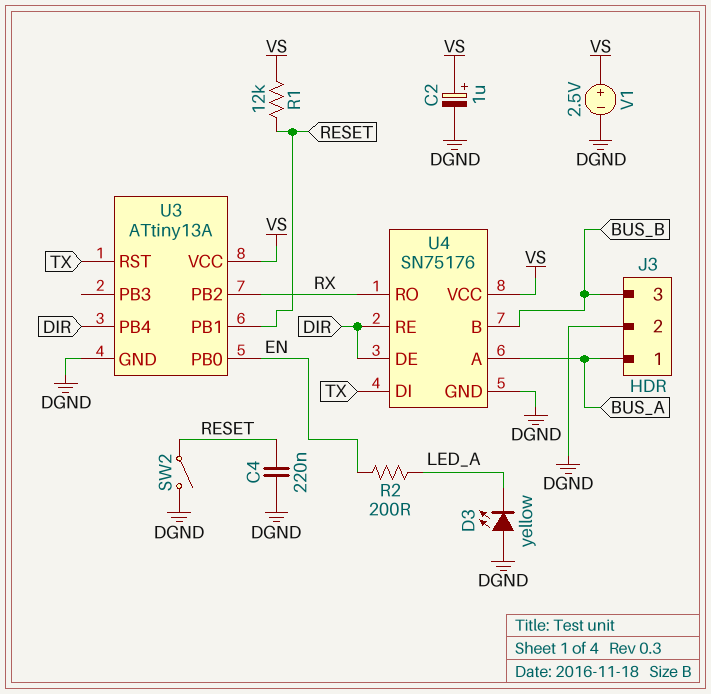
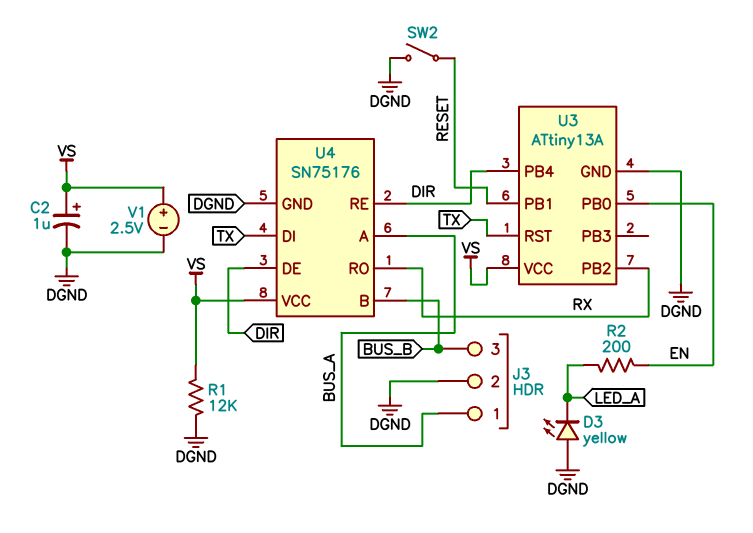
C4: 220nF (DGND, RESET) -> none
R1: 12k (RESET, VS) -> 12k (DGND, VS)

